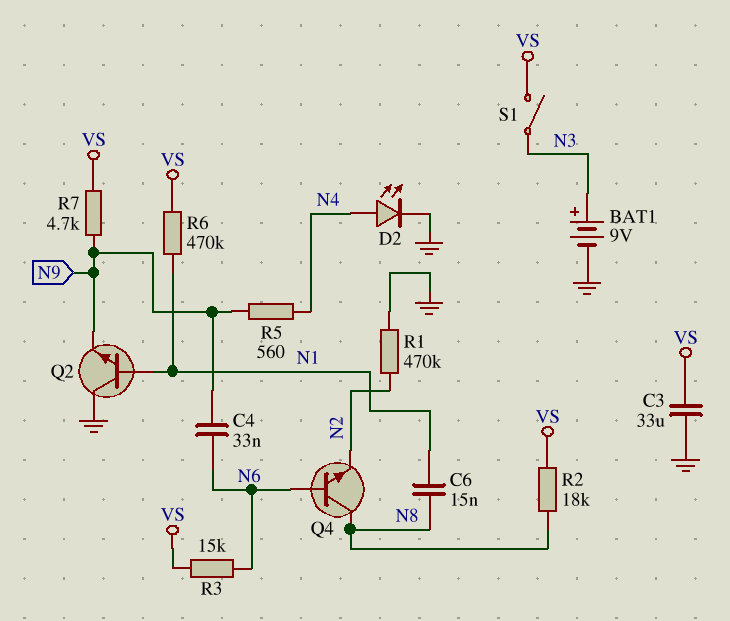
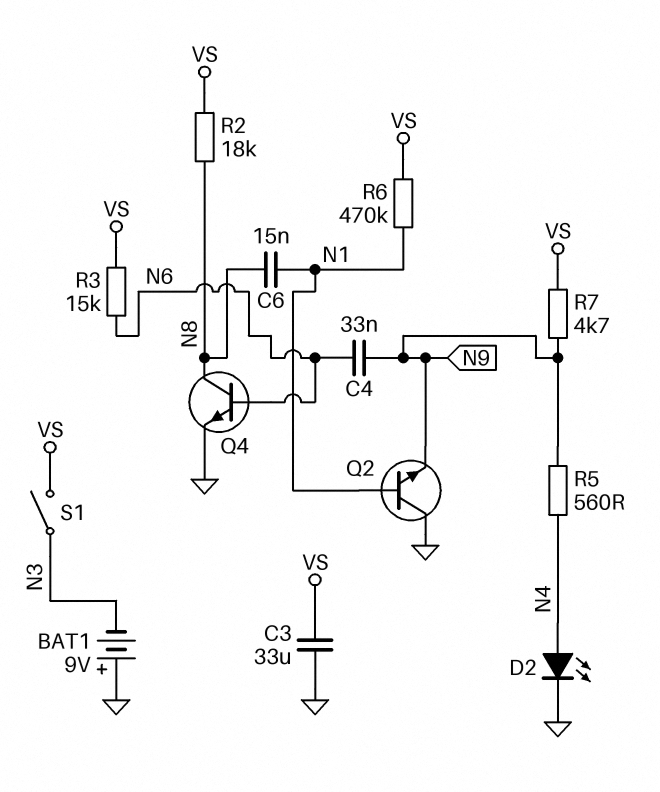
BAT1: 9V (plus N3, minus GND) -> 9V (plus GND, minus N3)
Q4: NPN (B N6, C N8, E N2) -> NPN (B N6, C N8, E GND)
R1: 470k (GND, N2) -> none

